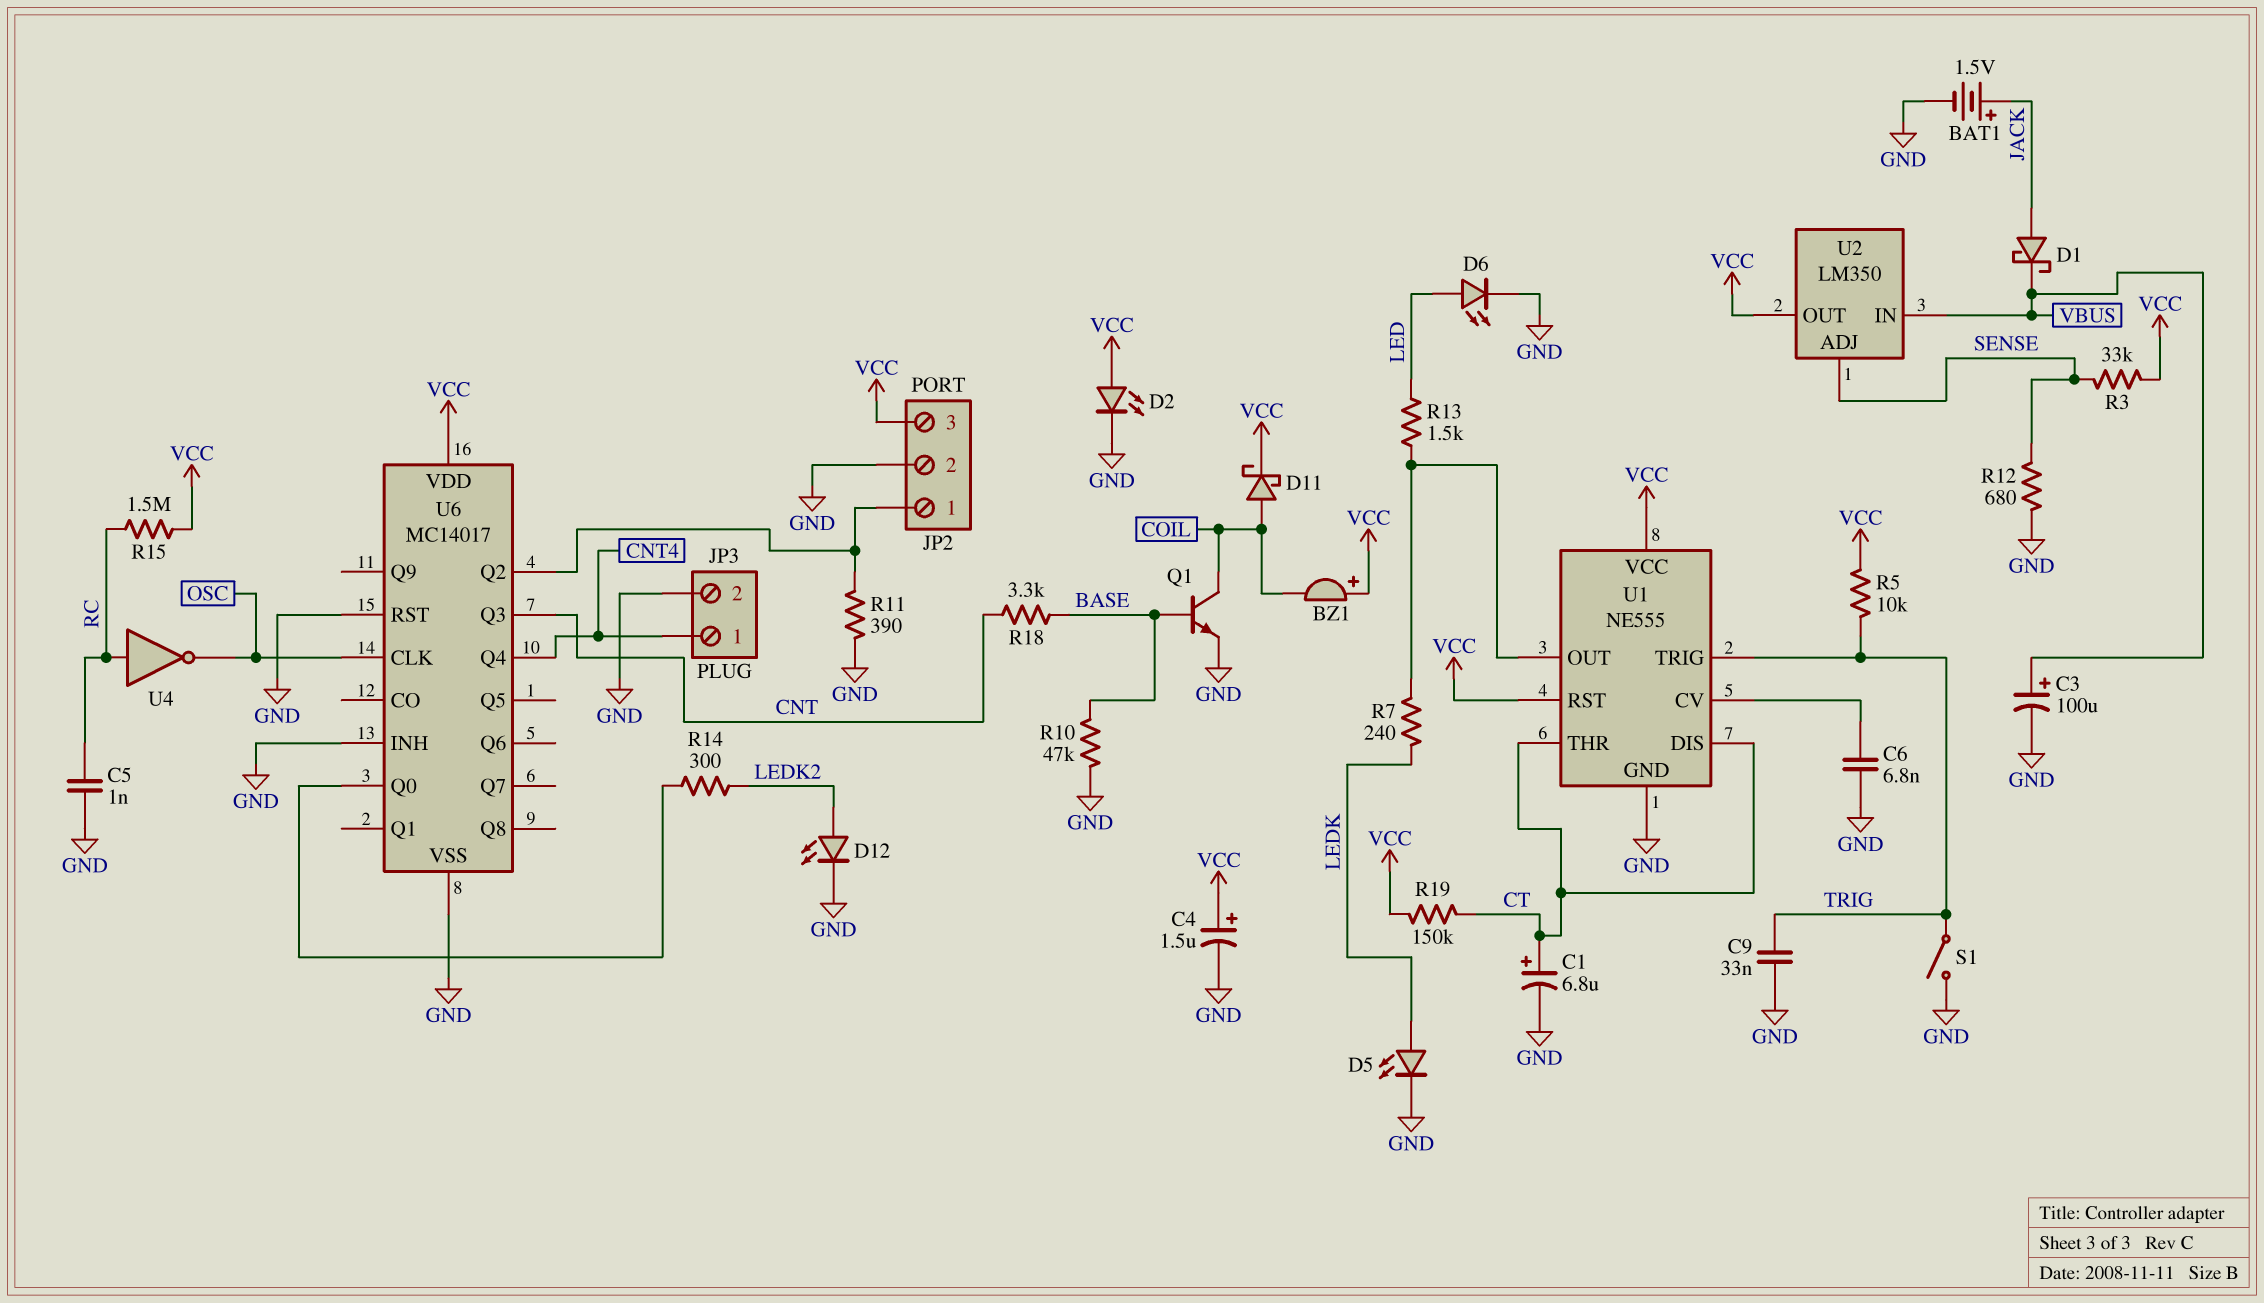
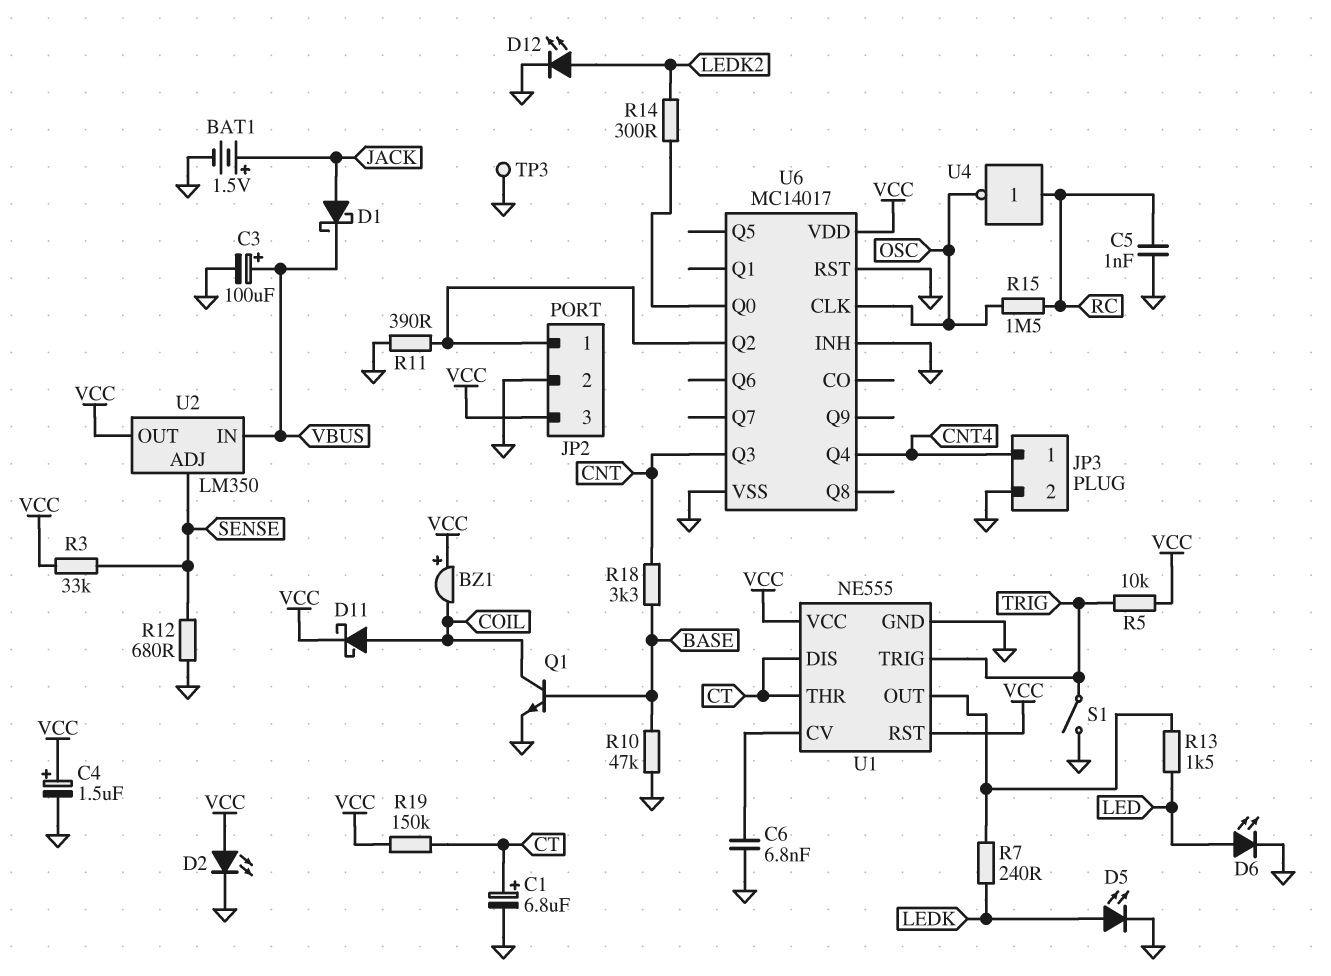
C9: 33nF (GND, TRIG) -> none
R15: 1.5M (RC, VCC) -> 1.5M (OSC, RC)
TP3: none -> test point (GND)

